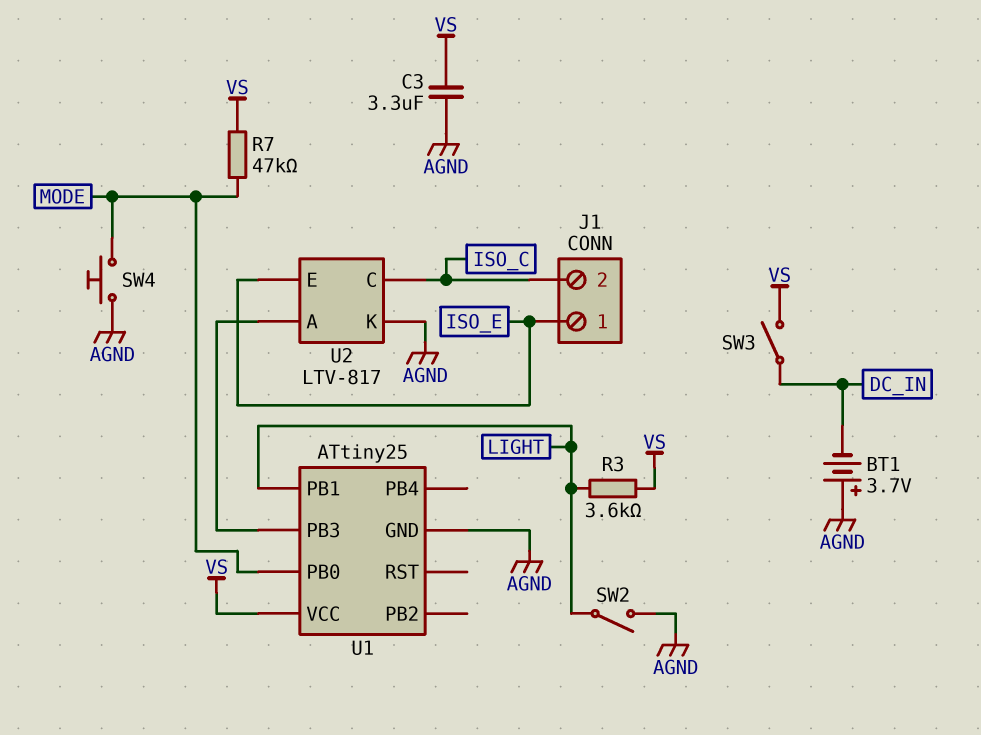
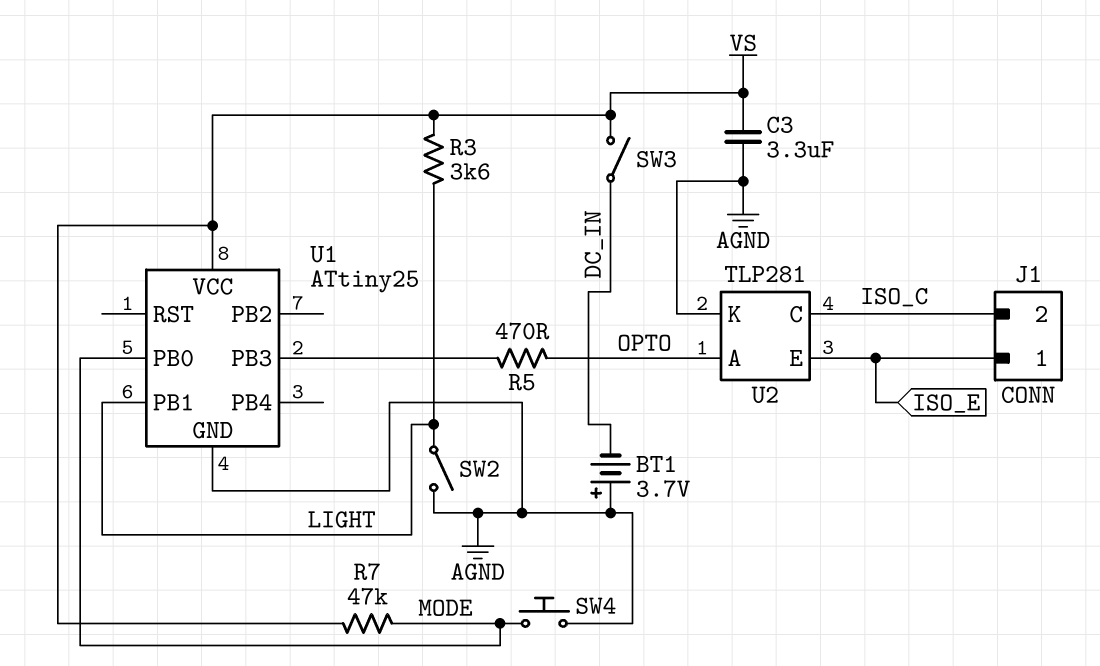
R5: none -> 470 (OPTO, U1/PB3)
U2: LTV-817 -> TLP281
U2 pin A: U1/PB3 -> OPTO

